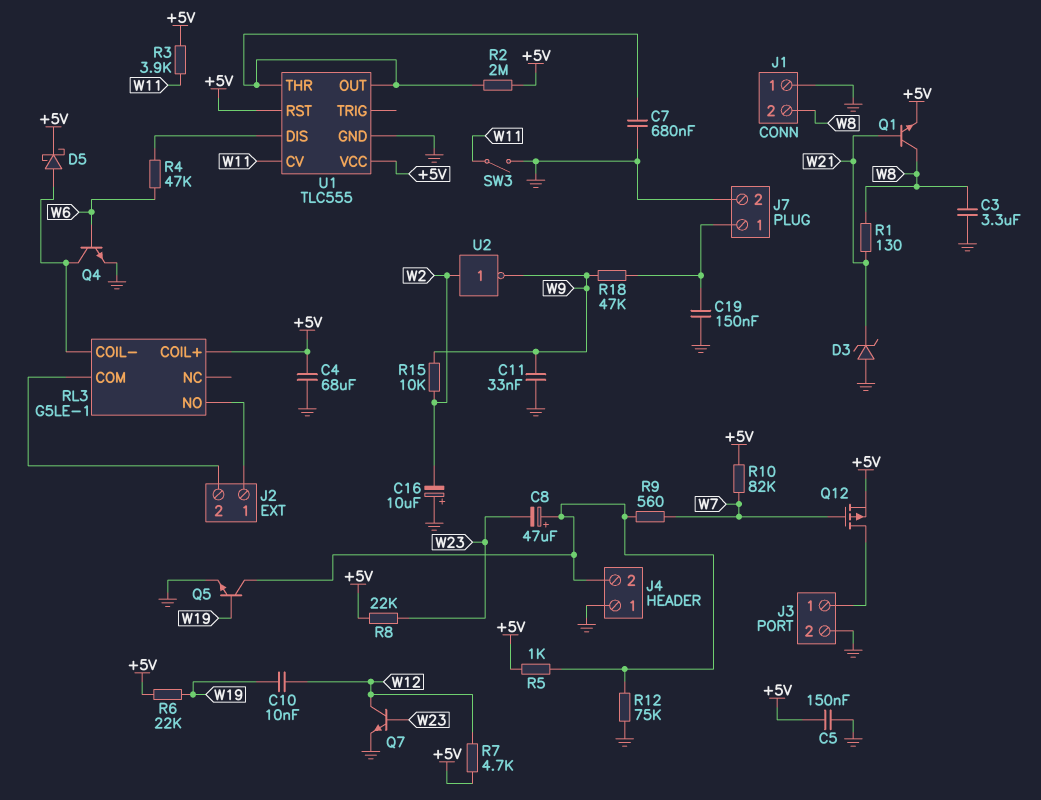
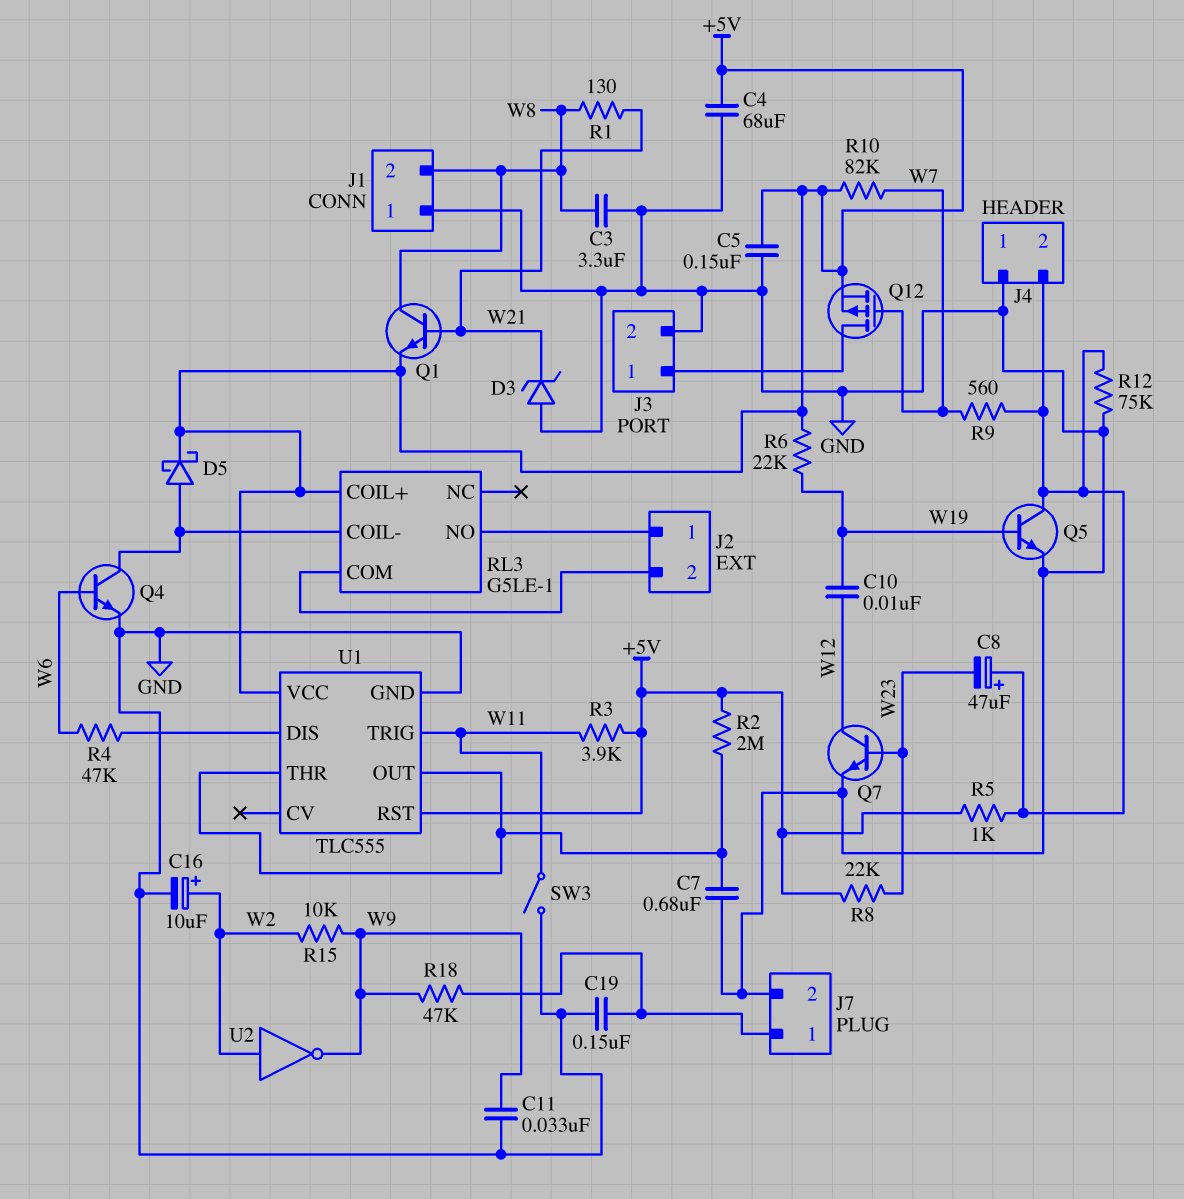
C16: 10uF (plus GND, minus W2) -> 10uF (plus W2, minus GND)
R7: 4.7k (+5V, W12) -> none
U1 pin CV: W11 -> none
U1 pin TRIG: none -> W11

